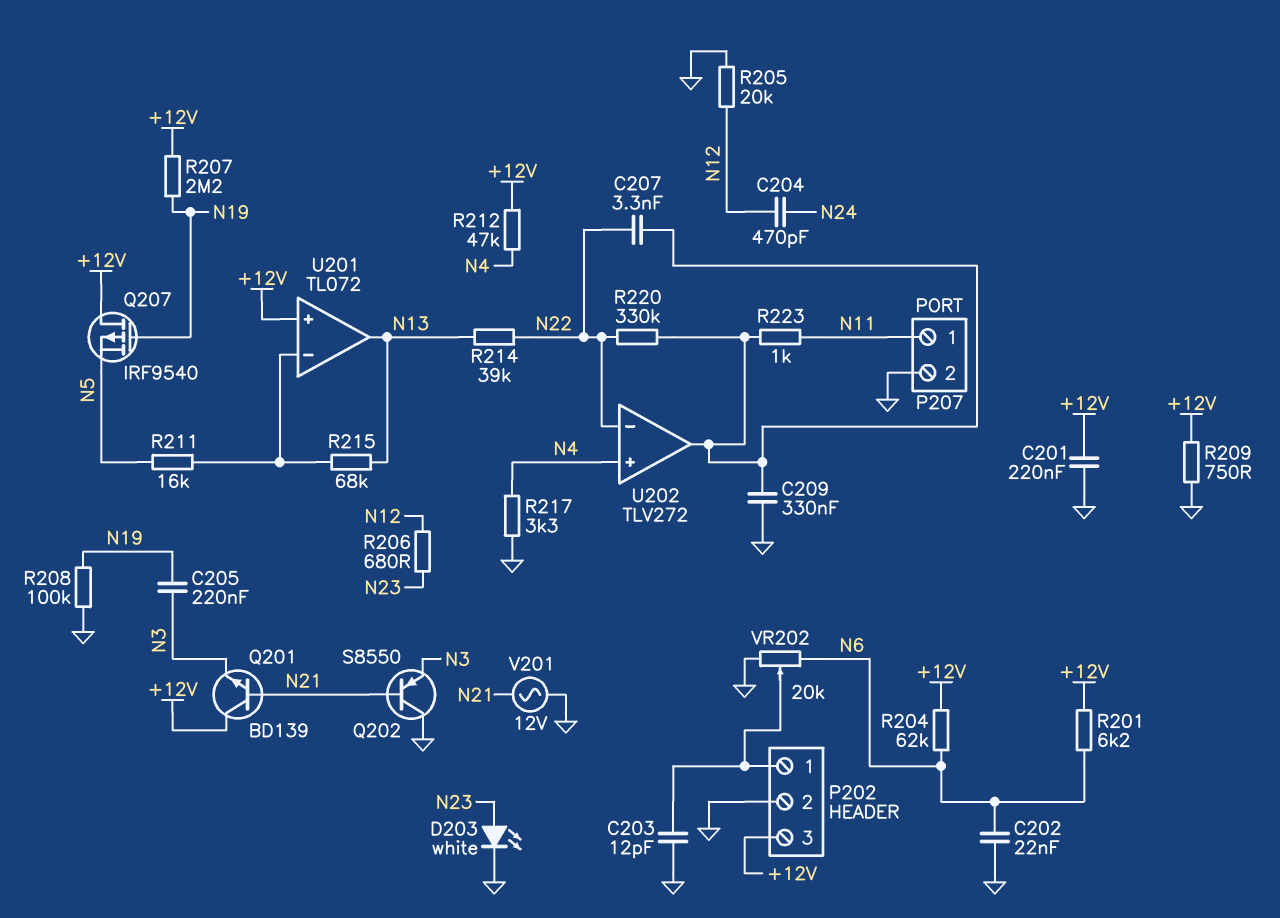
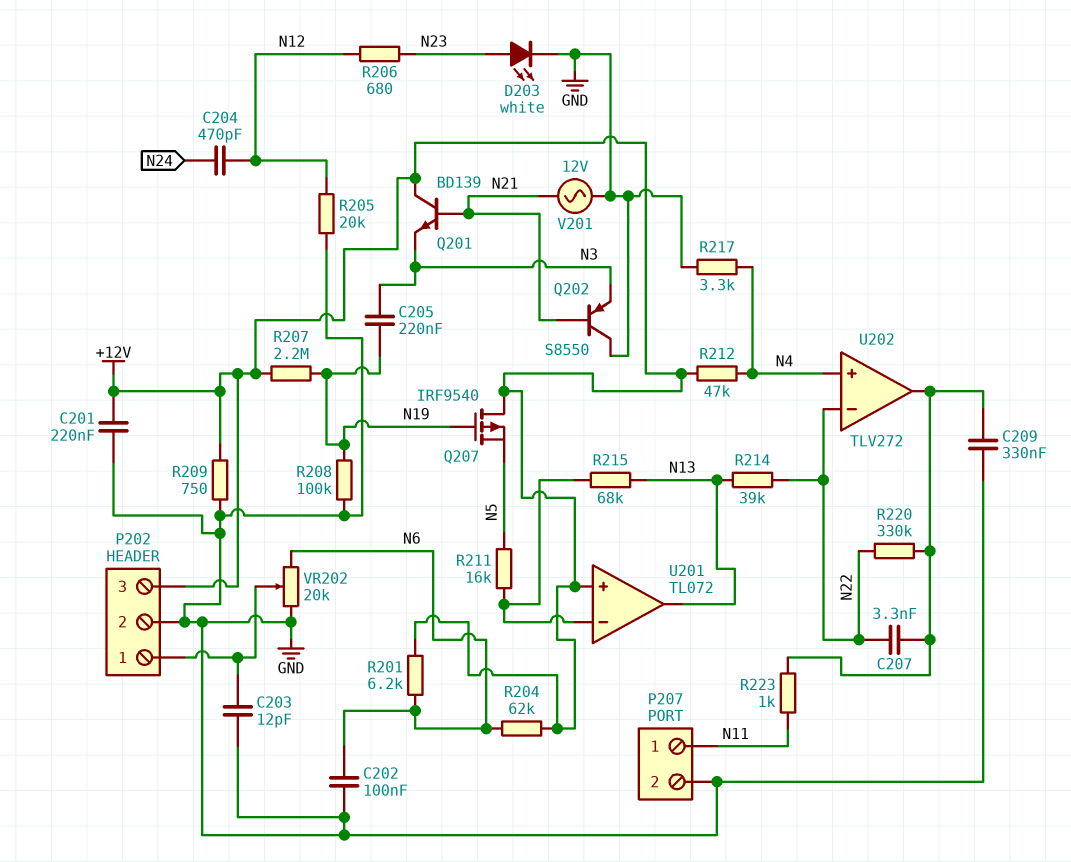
C202: 22nF (GND, N6) -> 100nF (GND, N6)

